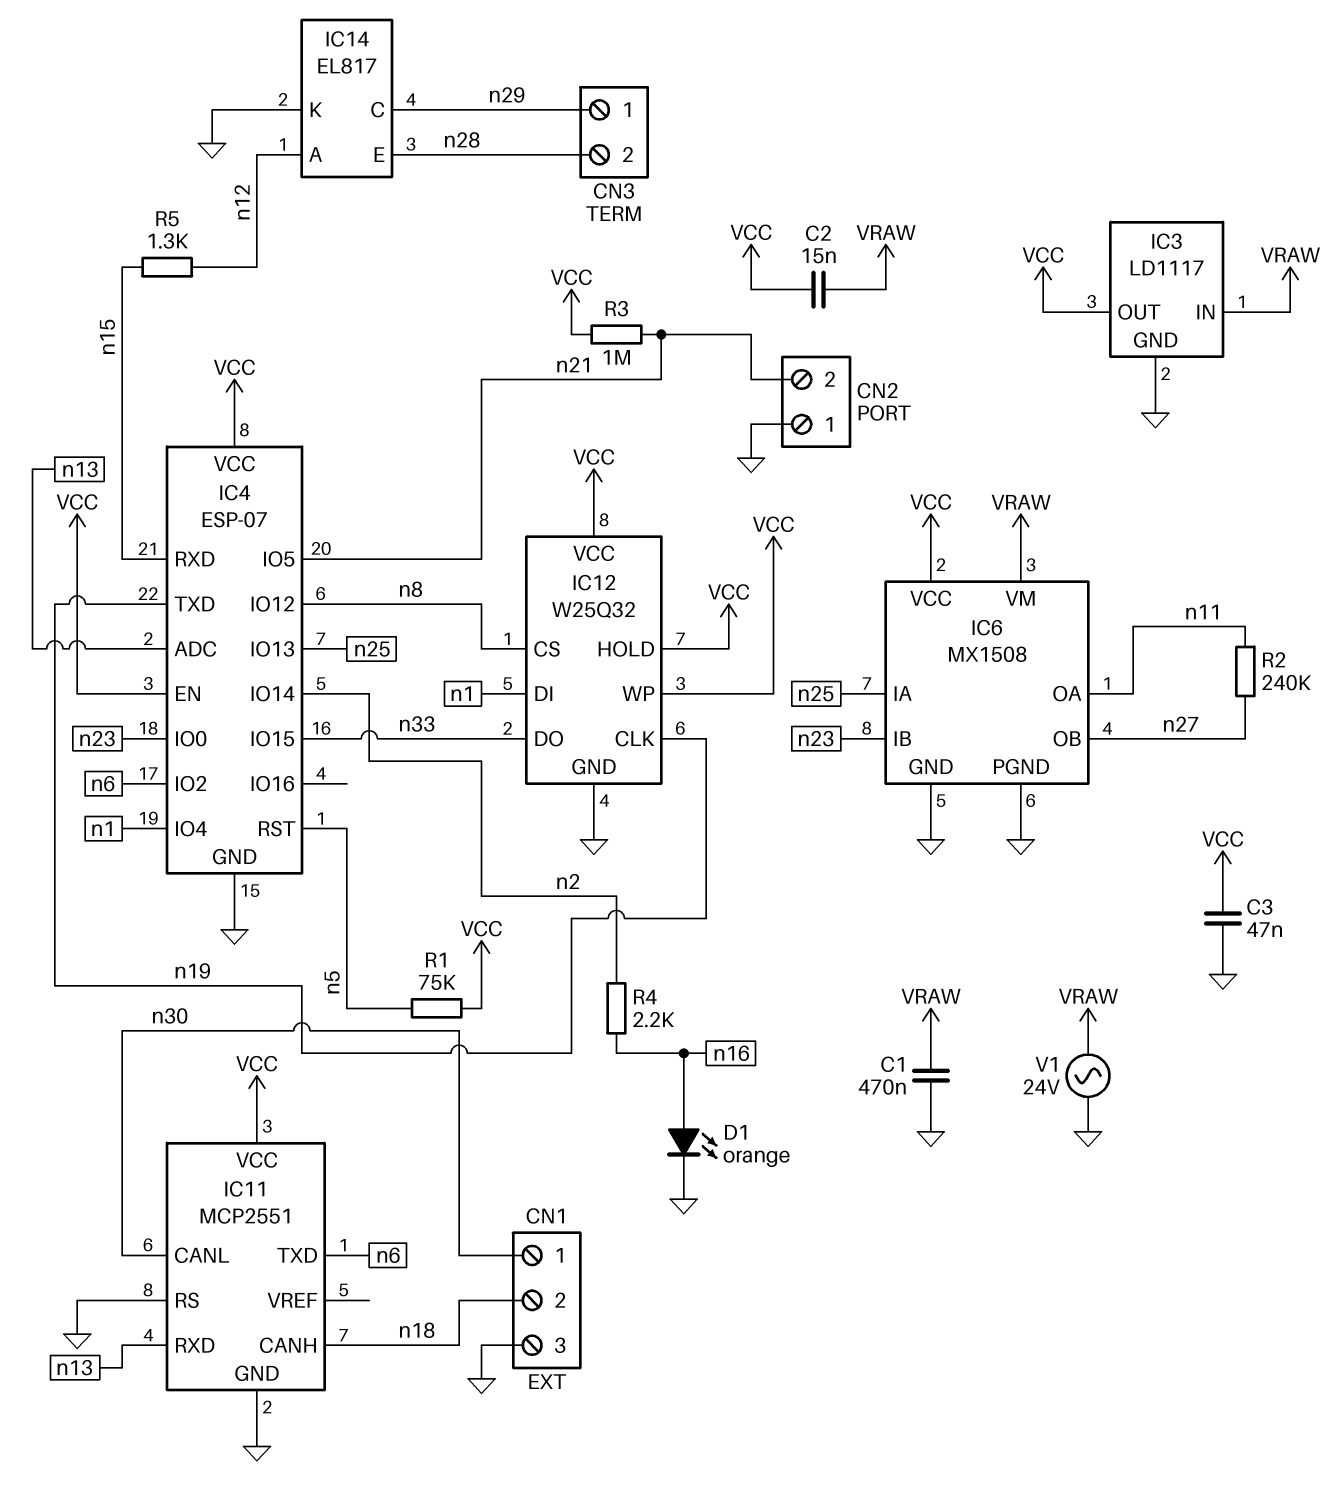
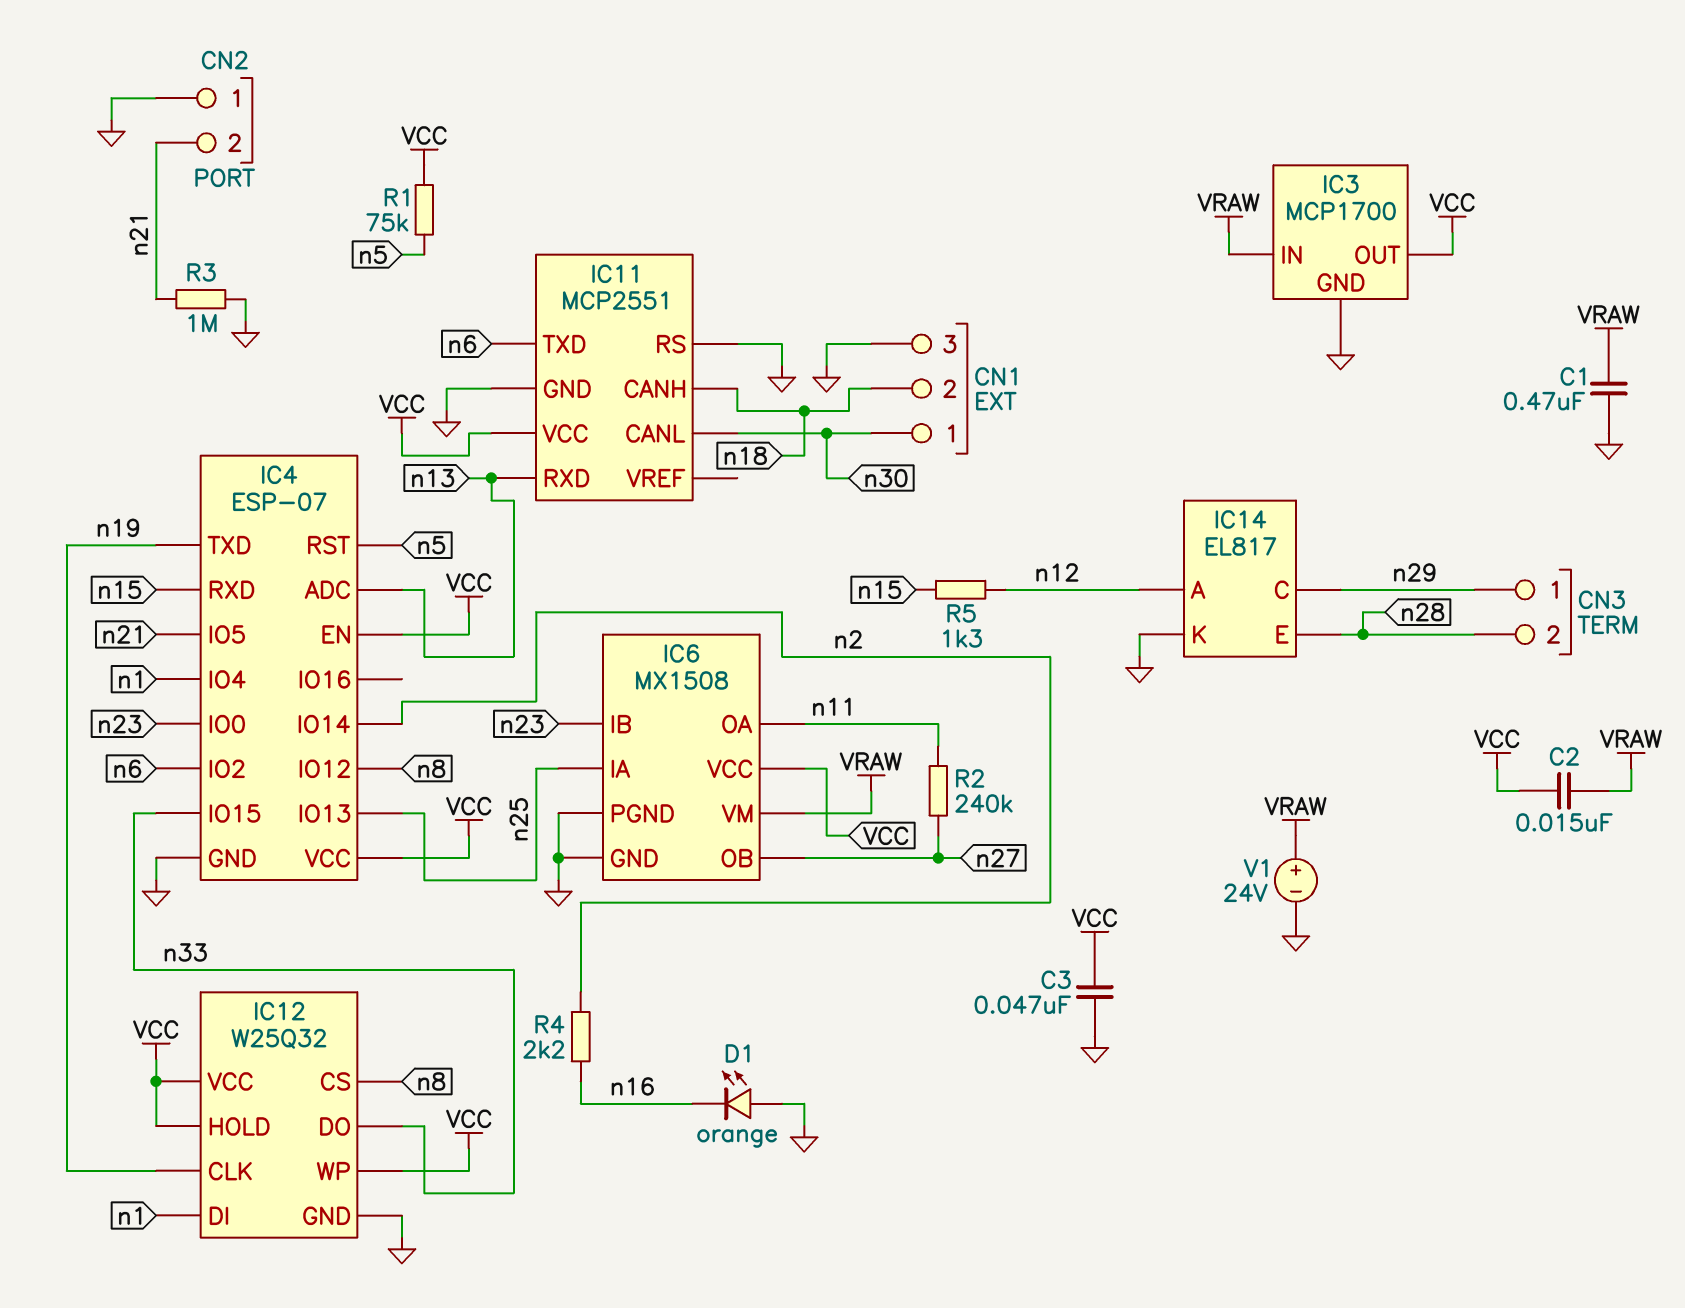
D1: LED orange (A n16, K GND) -> LED orange (A GND, K n16)
IC3: LD1117 -> MCP1700
R3: 1M (VCC, n21) -> 1M (GND, n21)
V1: AC 24V (GND, VRAW) -> 24V (plus VRAW, minus GND)

